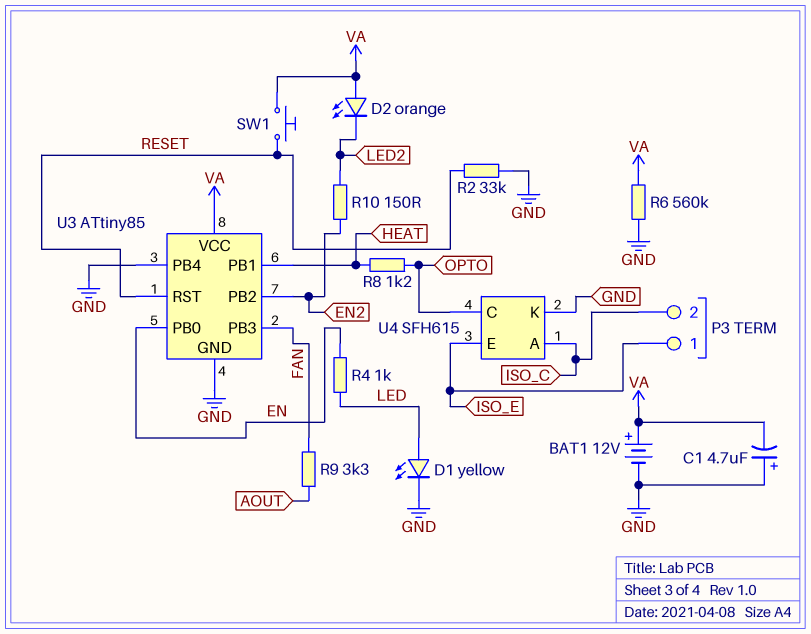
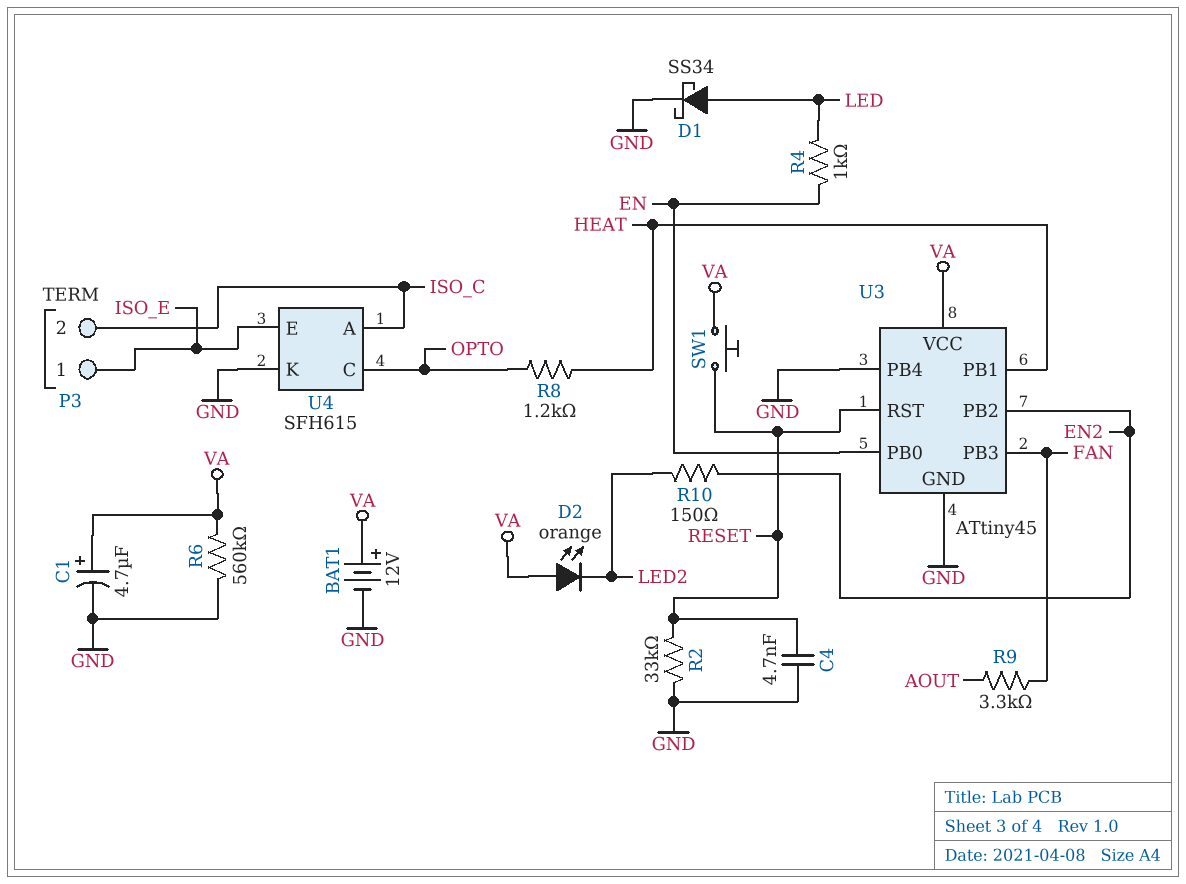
C1: 4.7uF (plus GND, minus VA) -> 4.7uF (plus VA, minus GND)
C4: none -> 4.7nF (GND, RESET)
D1: LED yellow (A LED, K GND) -> schottky SS34 (A LED, K GND)
U3: ATtiny85 -> ATtiny45

